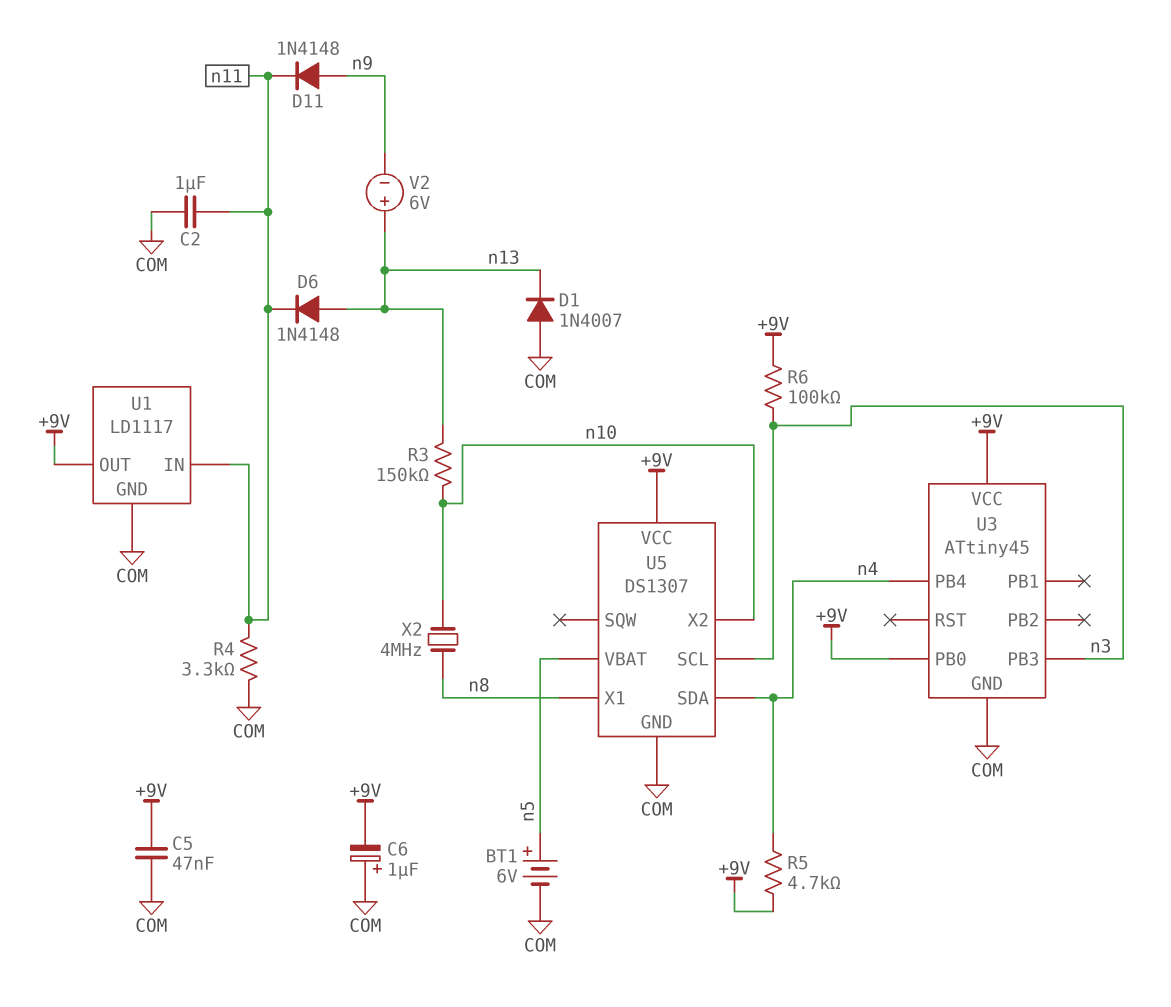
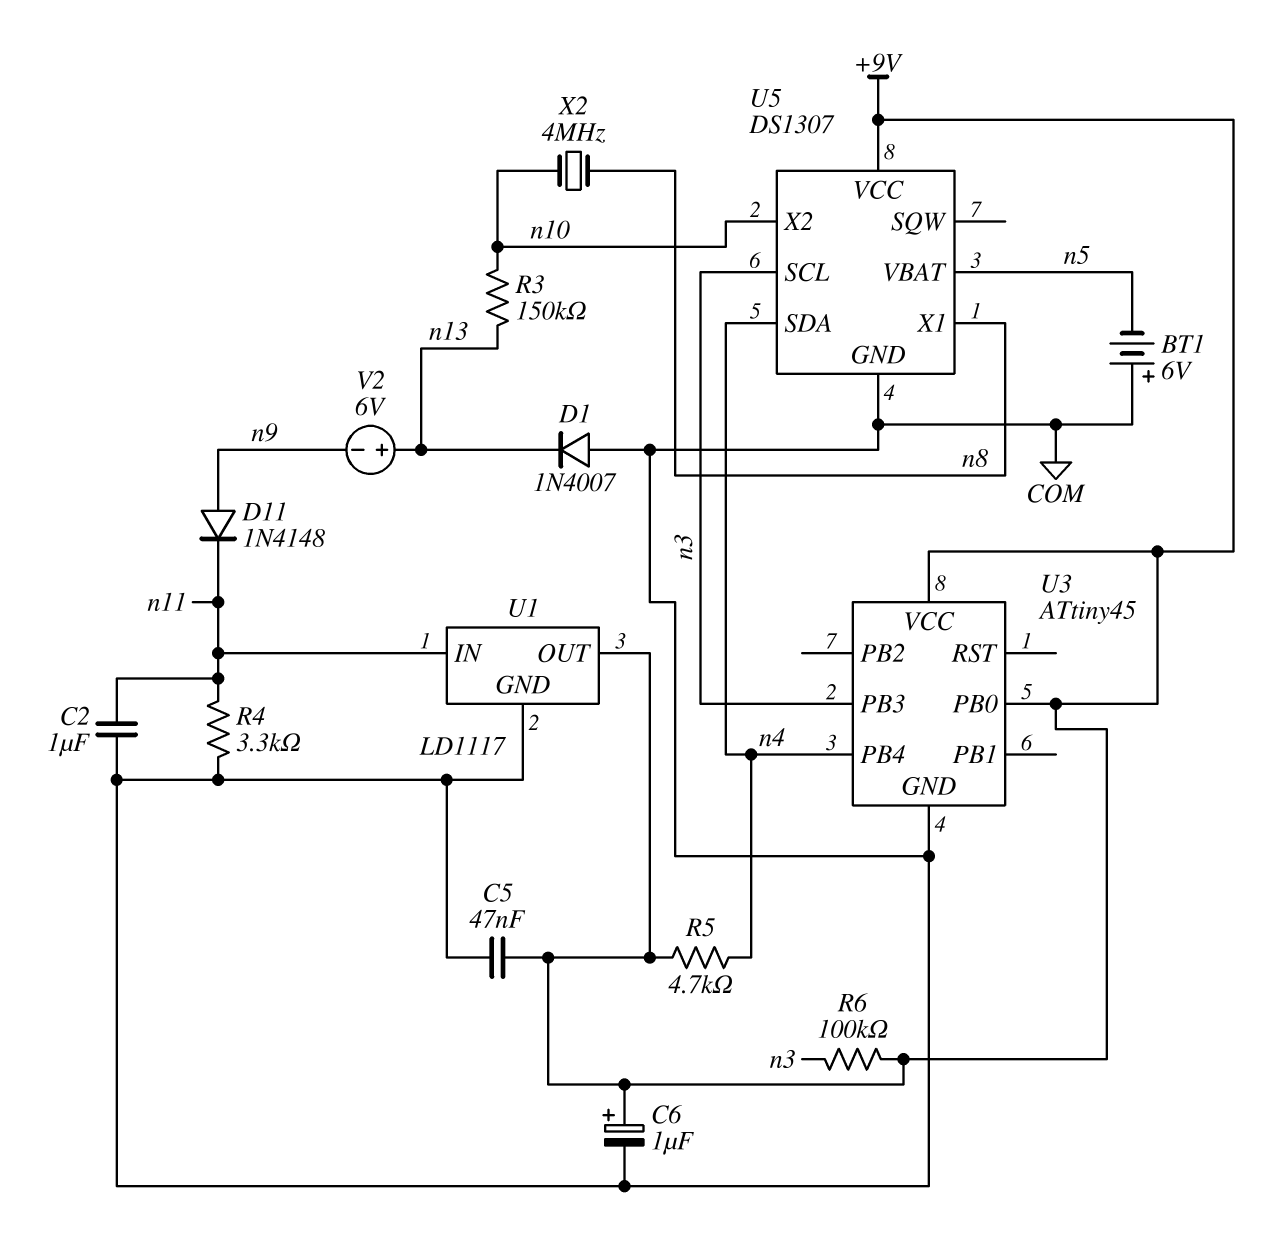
BT1: 6V (plus n5, minus COM) -> 6V (plus COM, minus n5)
C6: 1uF (plus COM, minus +9V) -> 1uF (plus +9V, minus COM)
D6: diode 1N4148 (A n13, K n11) -> none

